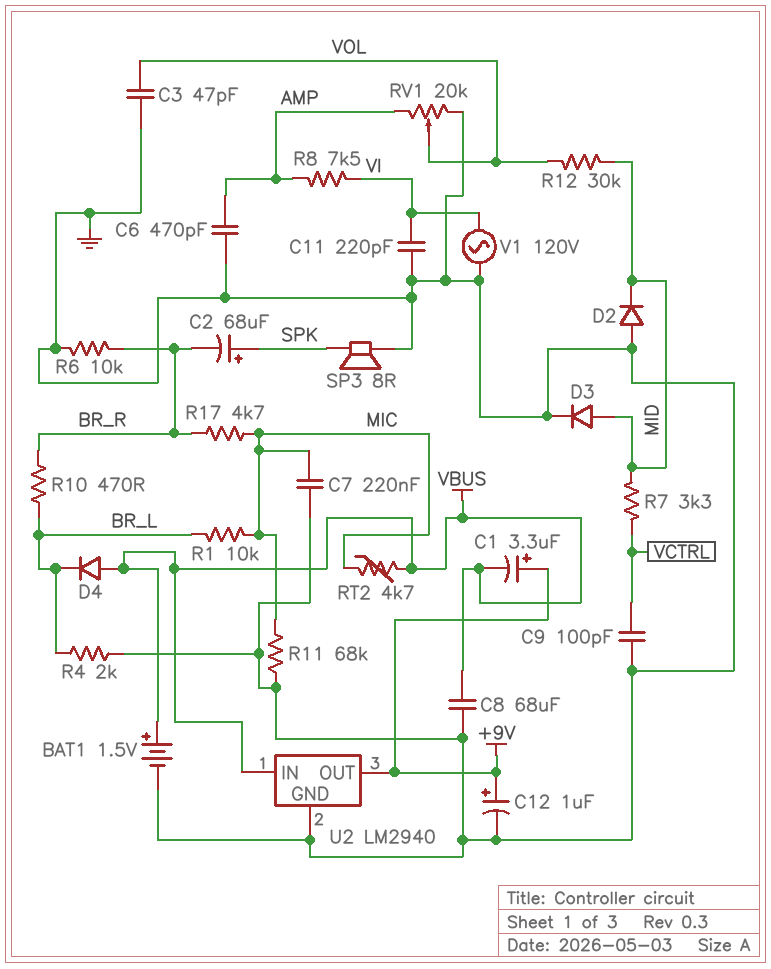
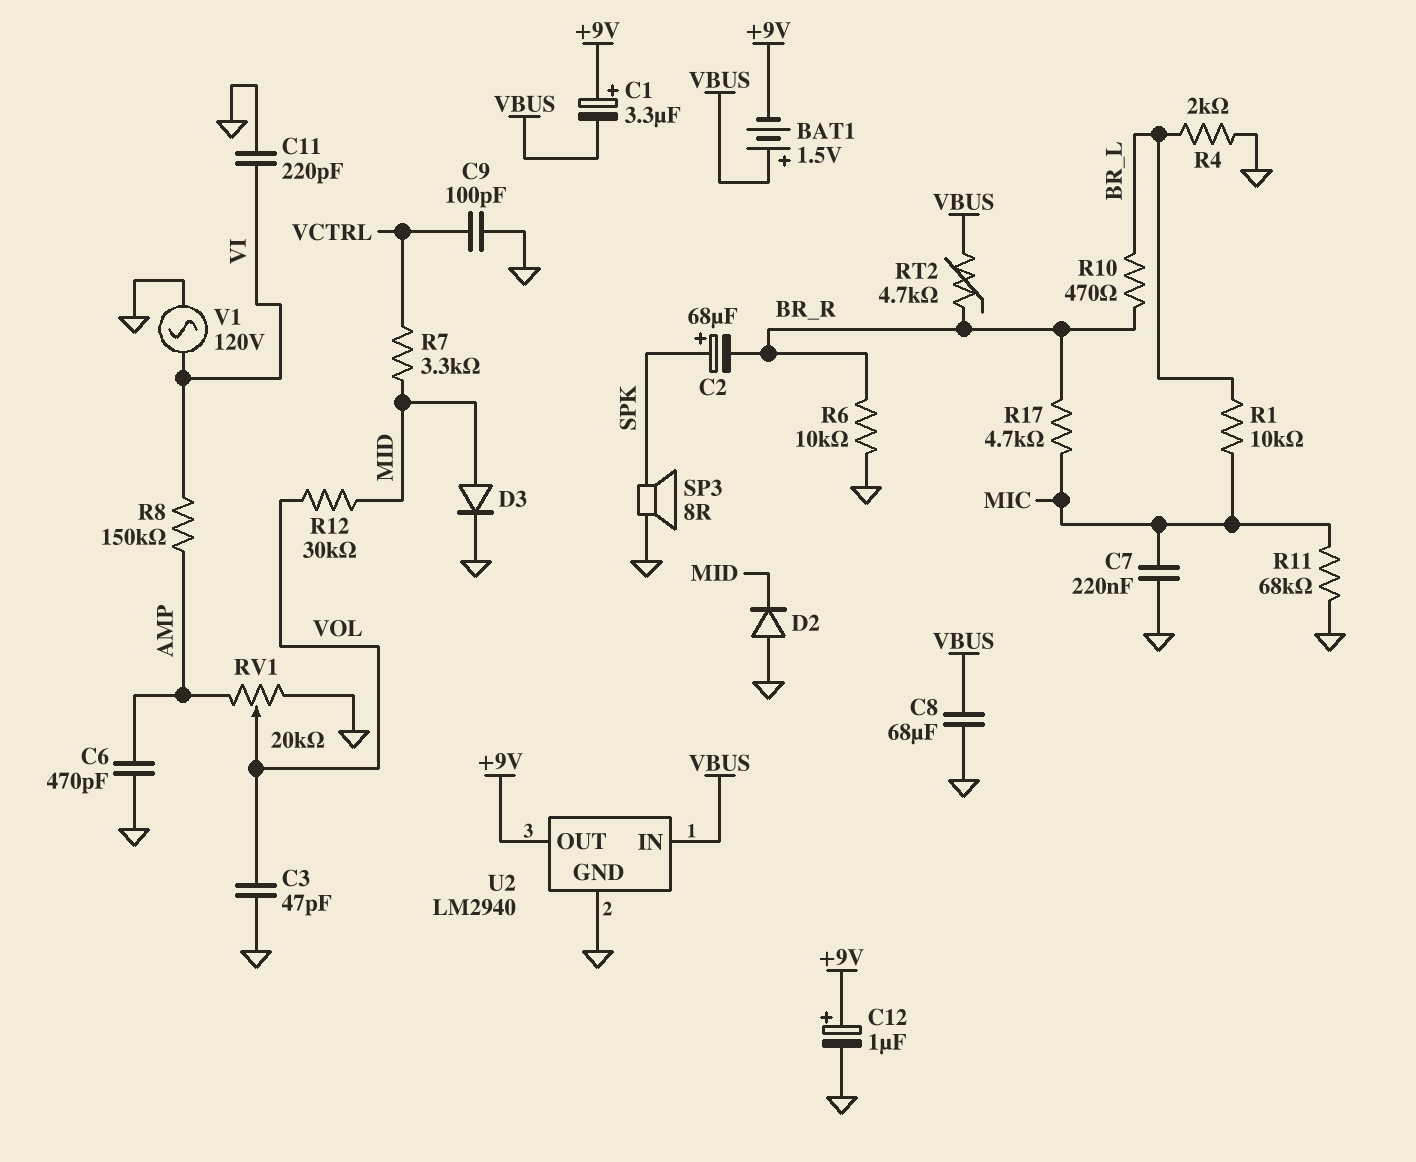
BAT1: 1.5V (plus VBUS, minus GND) -> 1.5V (plus VBUS, minus +9V)
D4: diode (A VBUS, K BR_L) -> none
R8: 7.5k (AMP, VI) -> 150k (AMP, VI)
RT2: 4.7k (MIC, VBUS) -> 4.7k (BR_R, VBUS)

